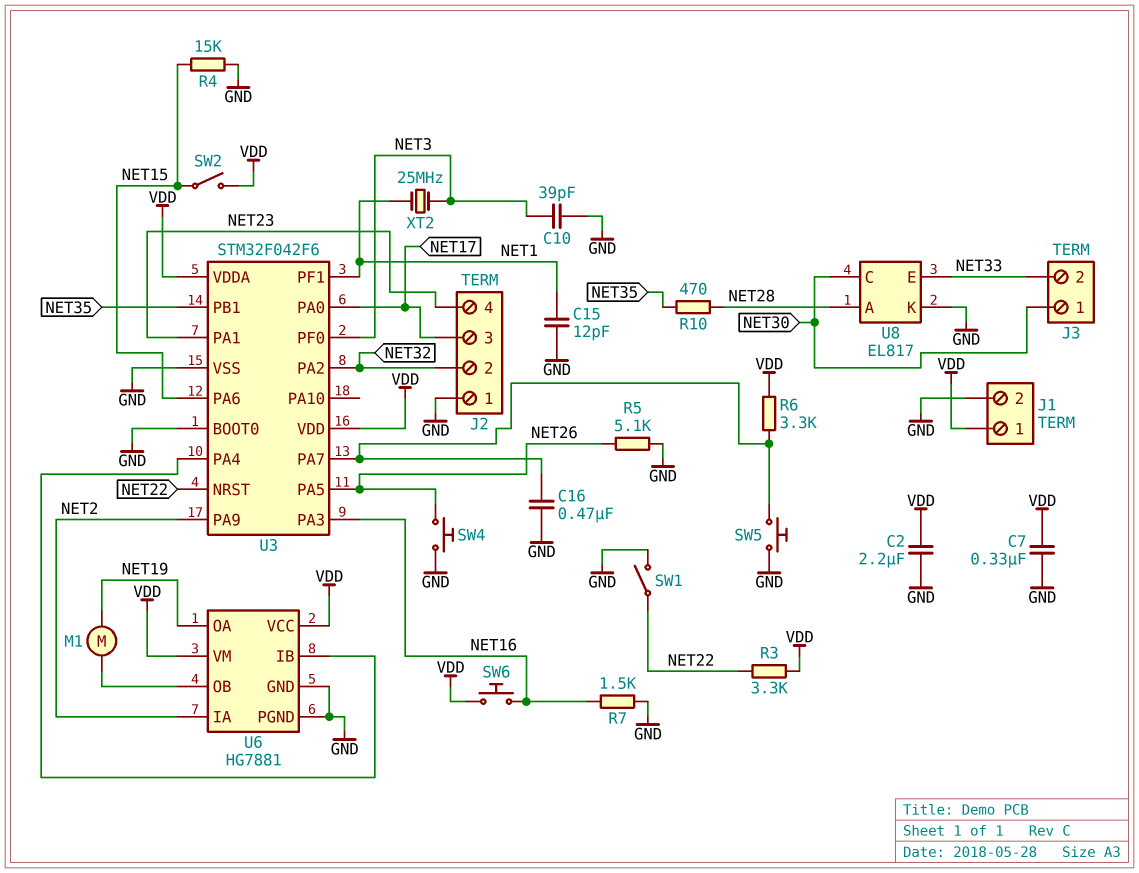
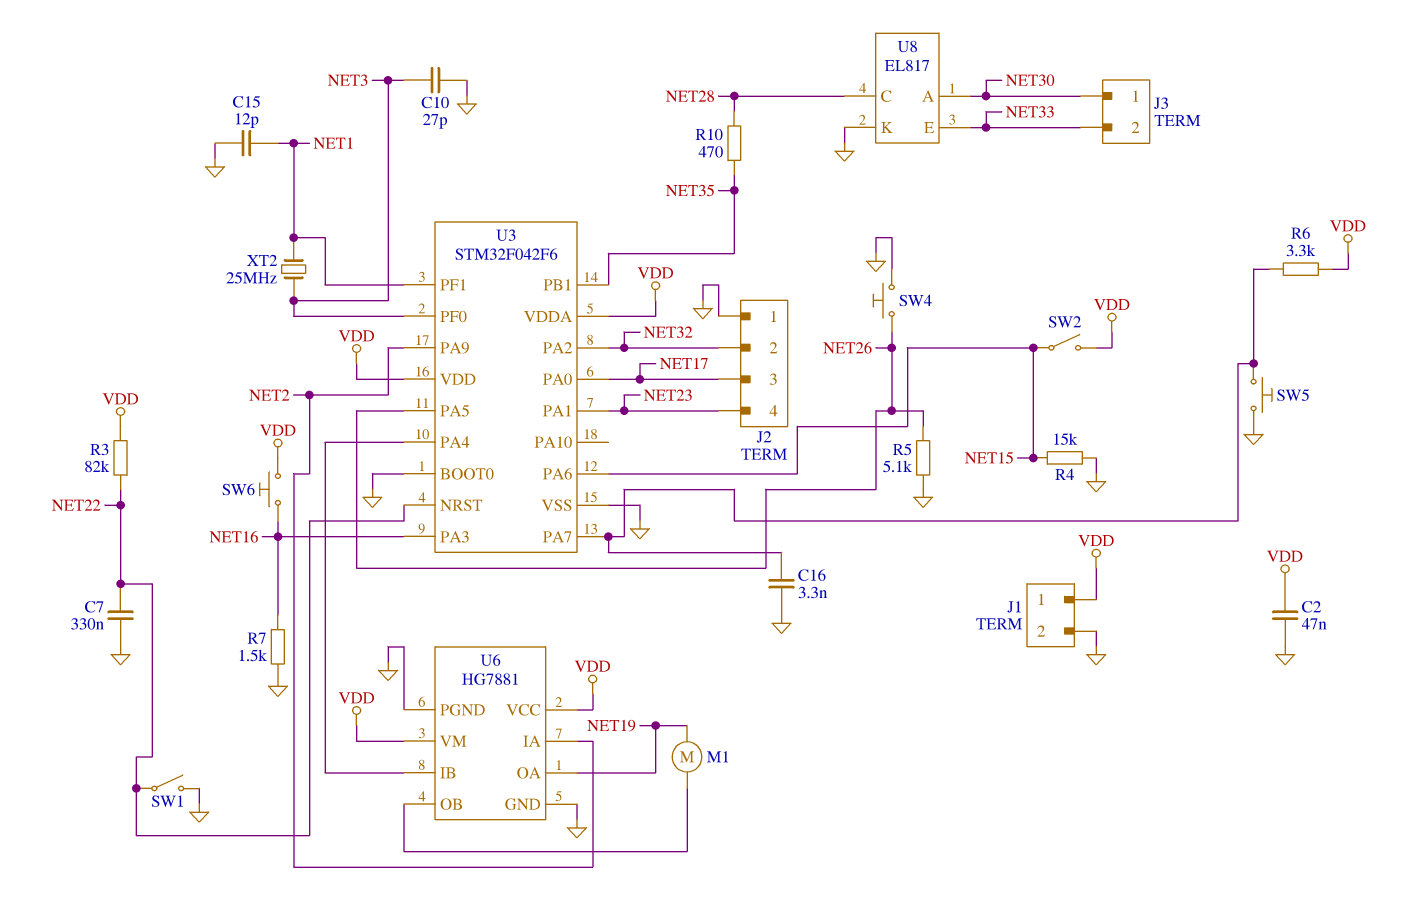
C2: 2.2uF (GND, VDD) -> 47nF (GND, VDD)
C7: 330nF (GND, VDD) -> 330nF (GND, NET22)
C10: 39pF (GND, NET3) -> 27pF (GND, NET3)
C16: 470nF (GND, U3/PA7) -> 3.3nF (GND, U3/PA7)
R3: 3.3k (NET22, VDD) -> 82k (NET22, VDD)
U8 pin A: NET28 -> NET30
U8 pin C: NET30 -> NET28

